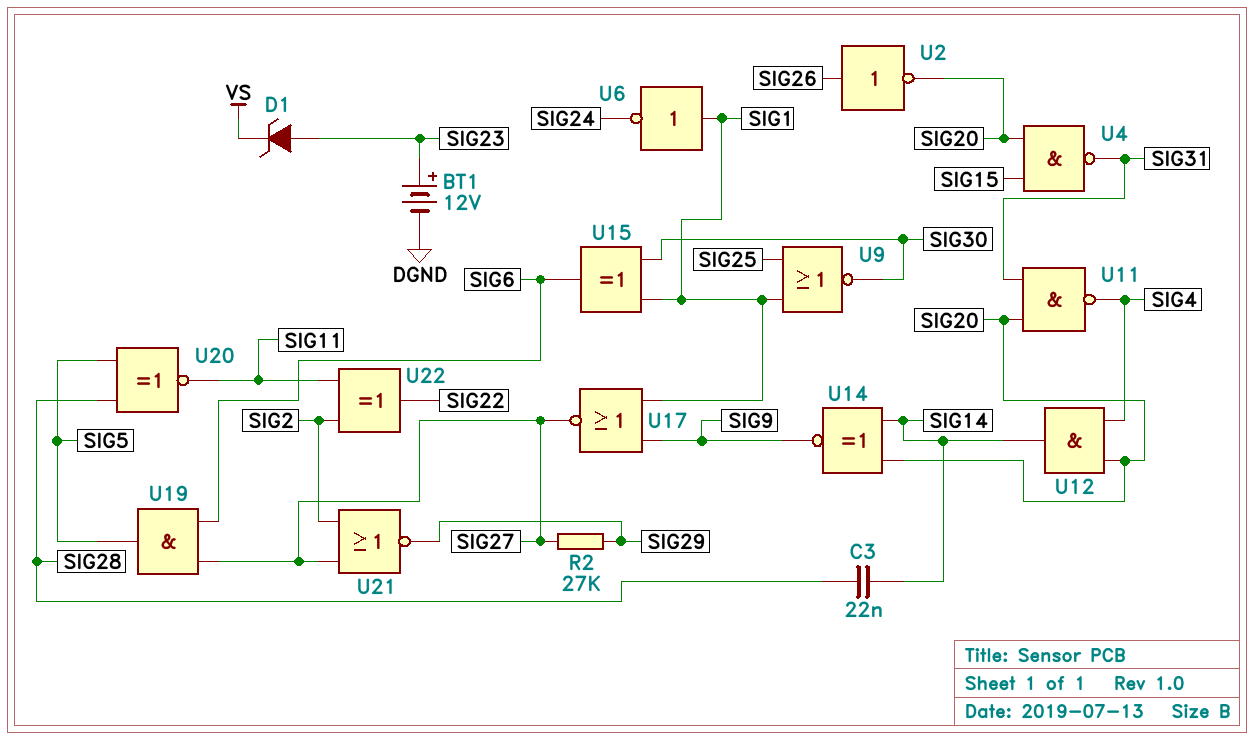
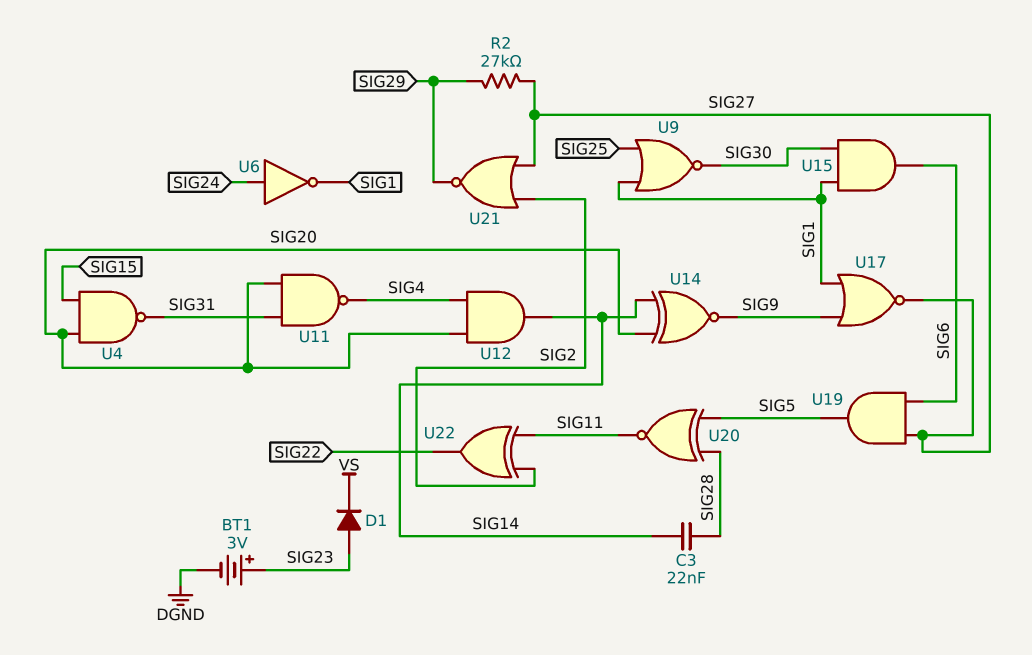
BT1: 12V (plus SIG23, minus DGND) -> 3V (plus SIG23, minus DGND)
D1: zener (A SIG23, K VS) -> diode (A SIG23, K VS)
U2: NOT (in SIG26, out SIG20) -> none
U6: NOT (in SIG1, out SIG24) -> NOT (in SIG24, out SIG1)
U15: XOR (in SIG1, in SIG30, out SIG6) -> AND (in SIG1, in SIG30, out SIG6)

